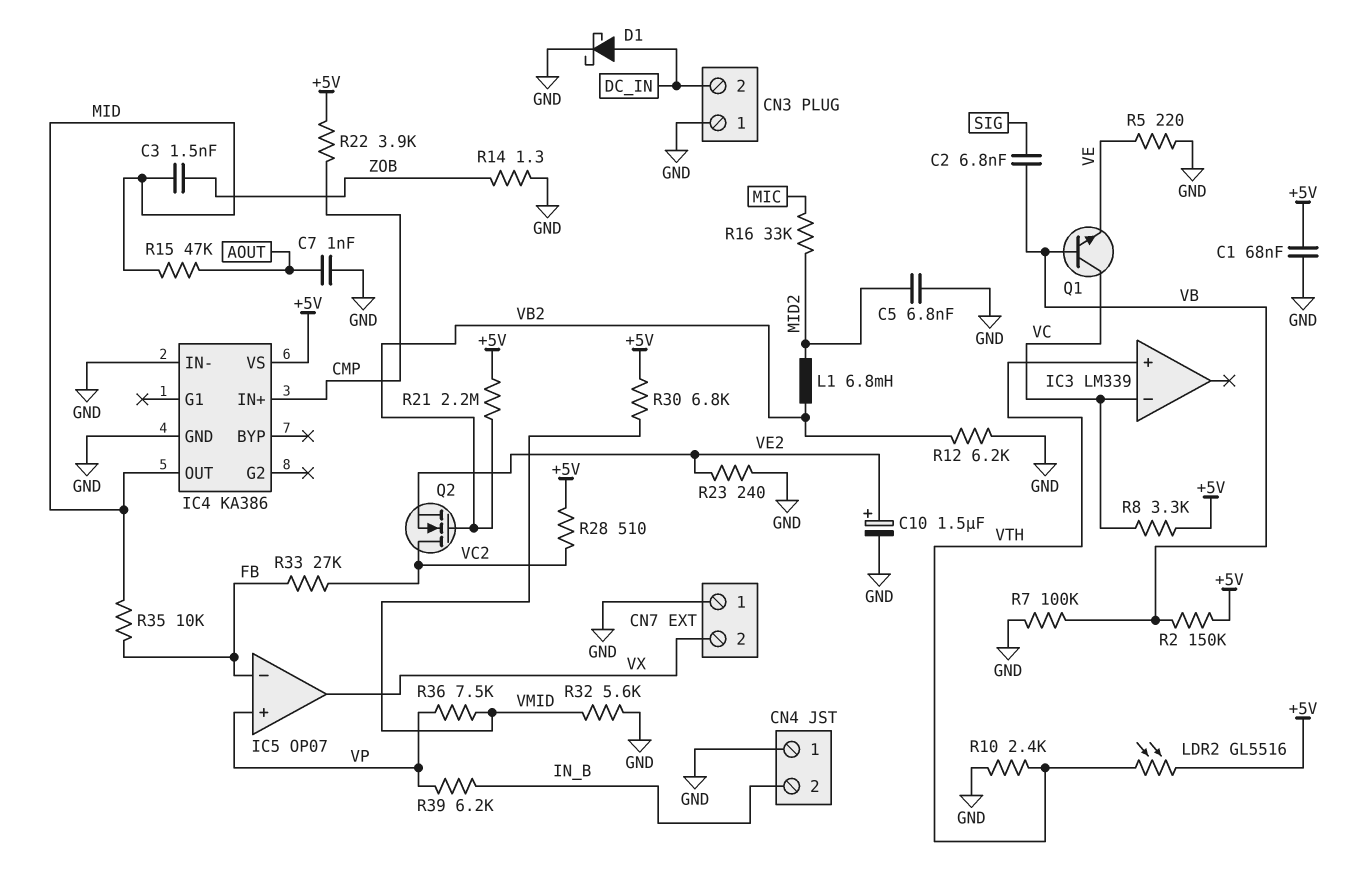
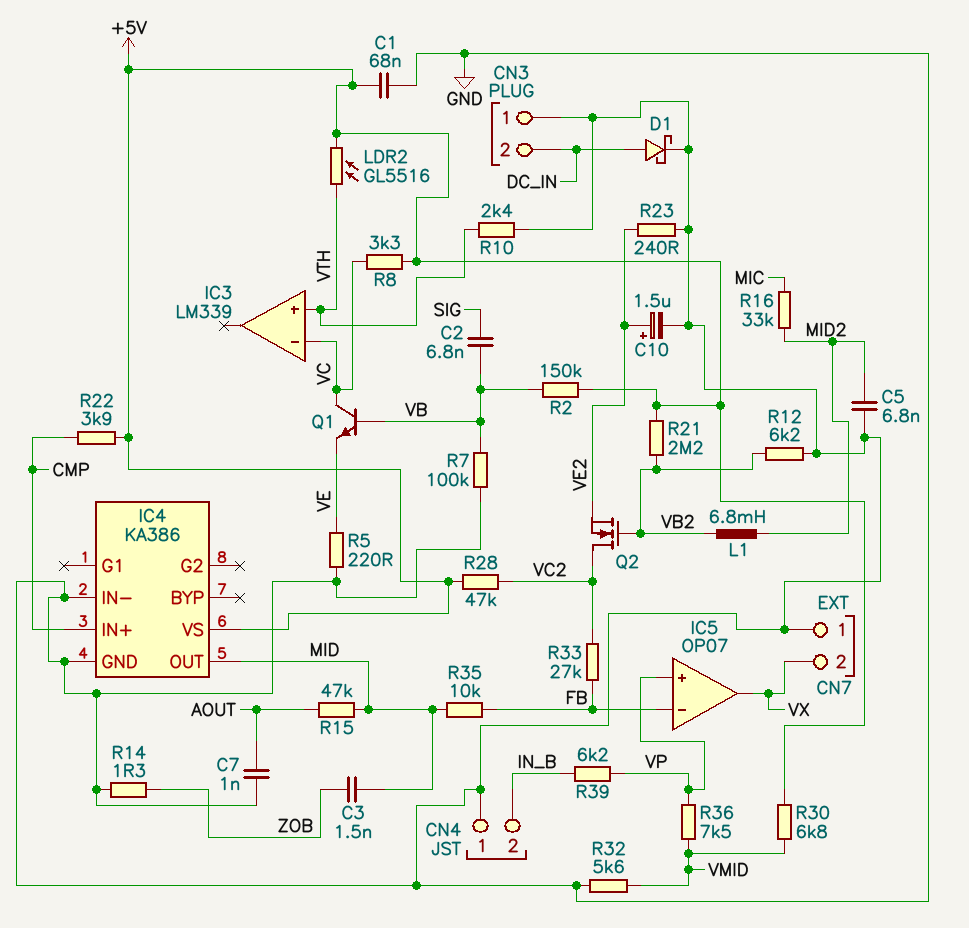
R28: 510 (+5V, VC2) -> 47k (+5V, VC2)

